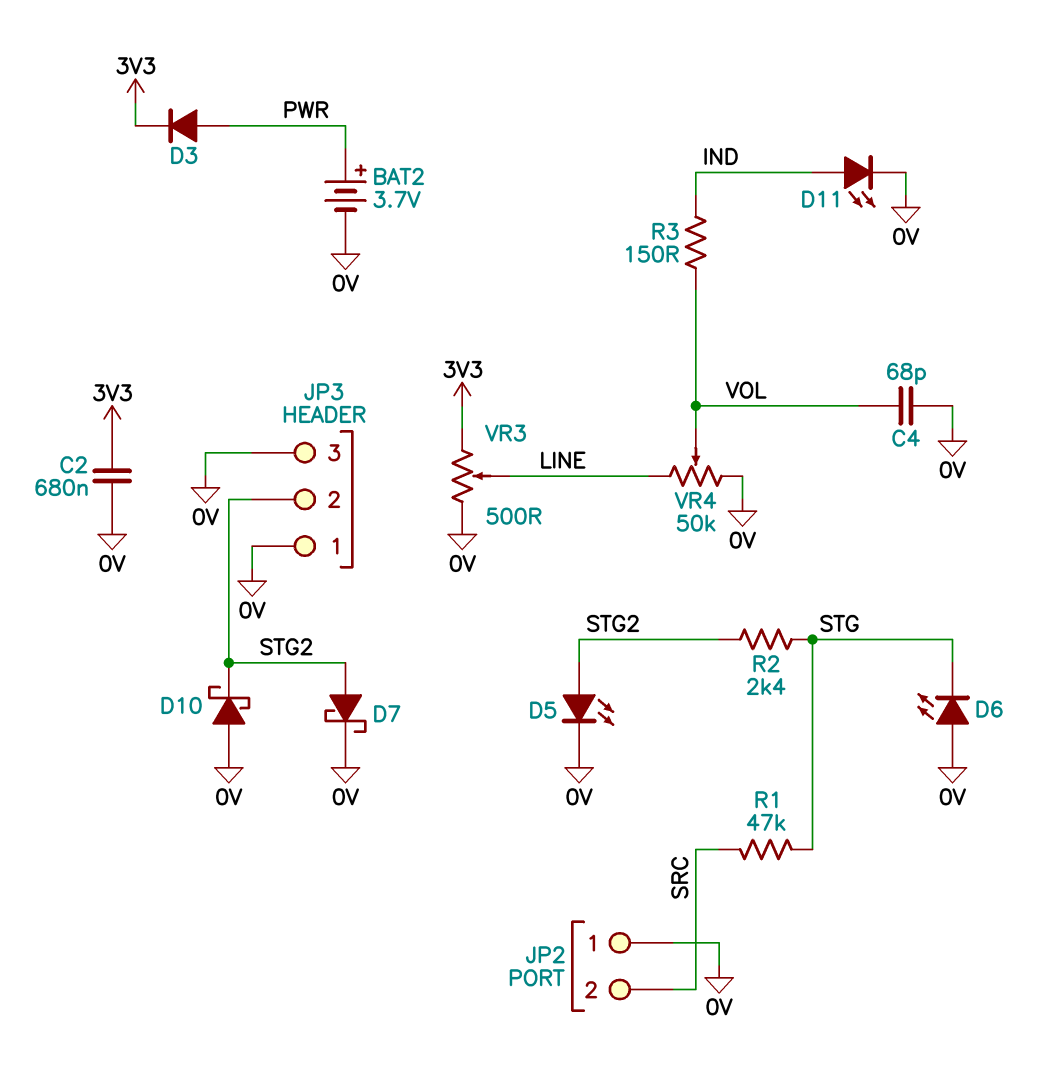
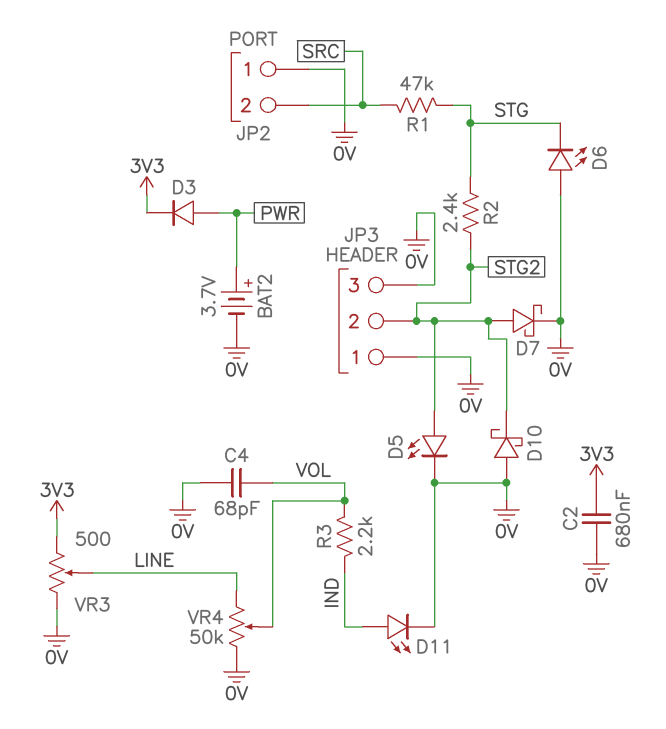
R3: 150 (IND, VOL) -> 2.2k (IND, VOL)

